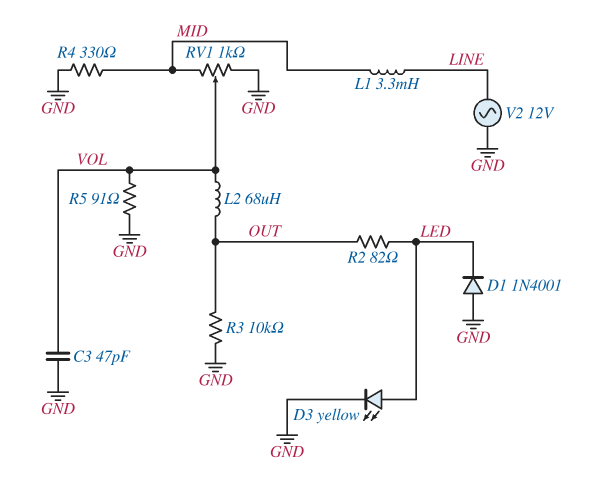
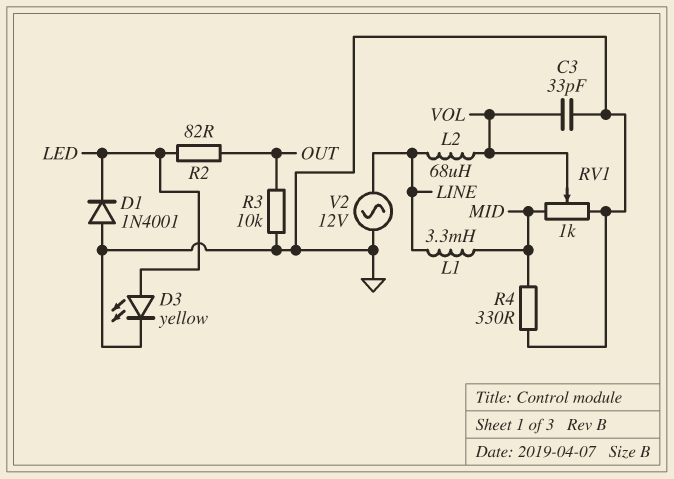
C3: 47pF (GND, VOL) -> 33pF (GND, VOL)
L2: 68uH (OUT, VOL) -> 68uH (LINE, VOL)
R5: 91 (GND, VOL) -> none

